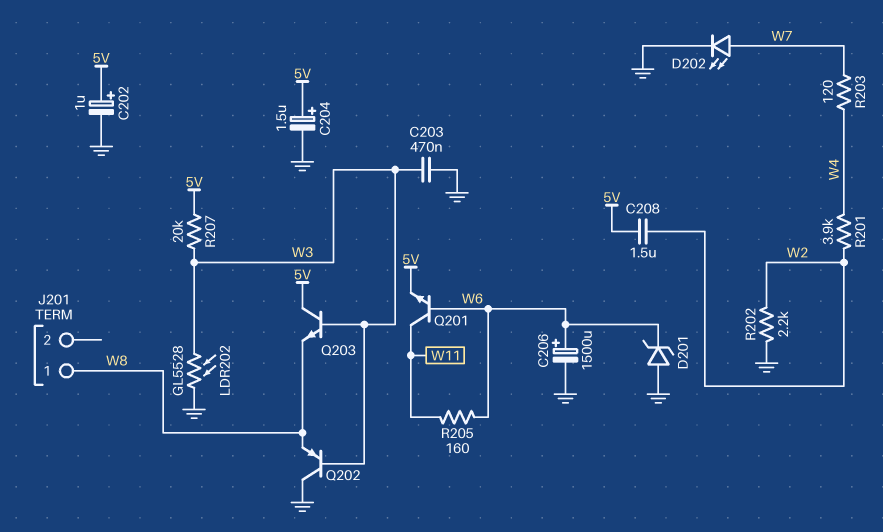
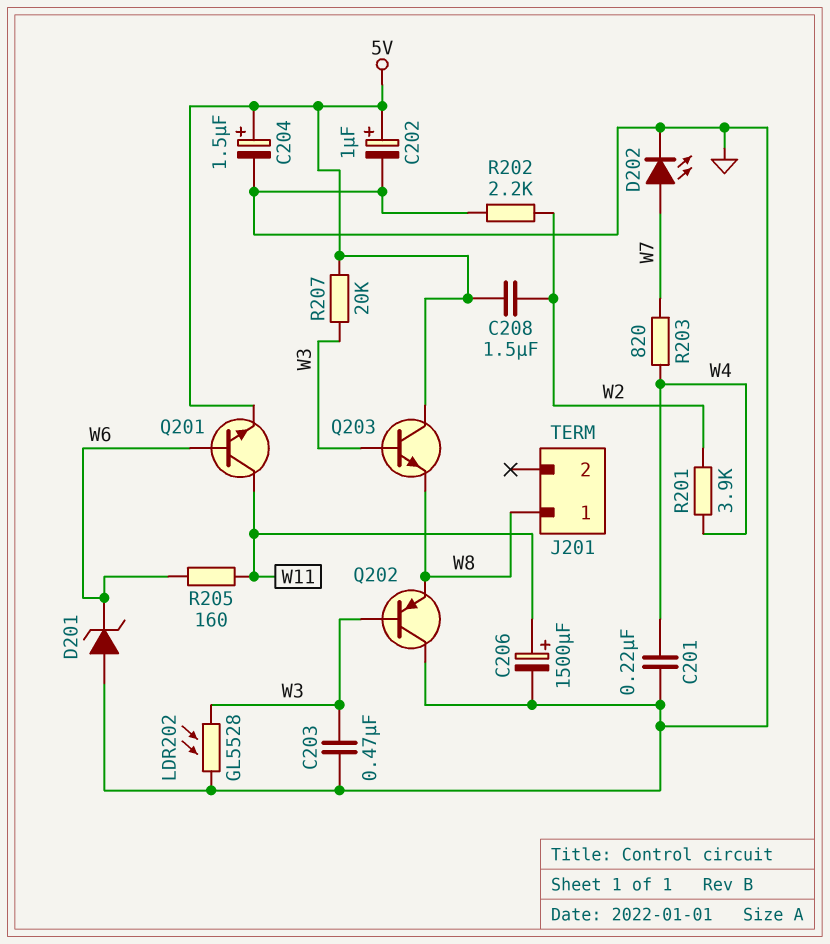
C201: none -> 220nF (GND, W4)
C206: 1500uF (plus W6, minus GND) -> 1500uF (plus W11, minus GND)
R203: 120 (W4, W7) -> 820 (W4, W7)

